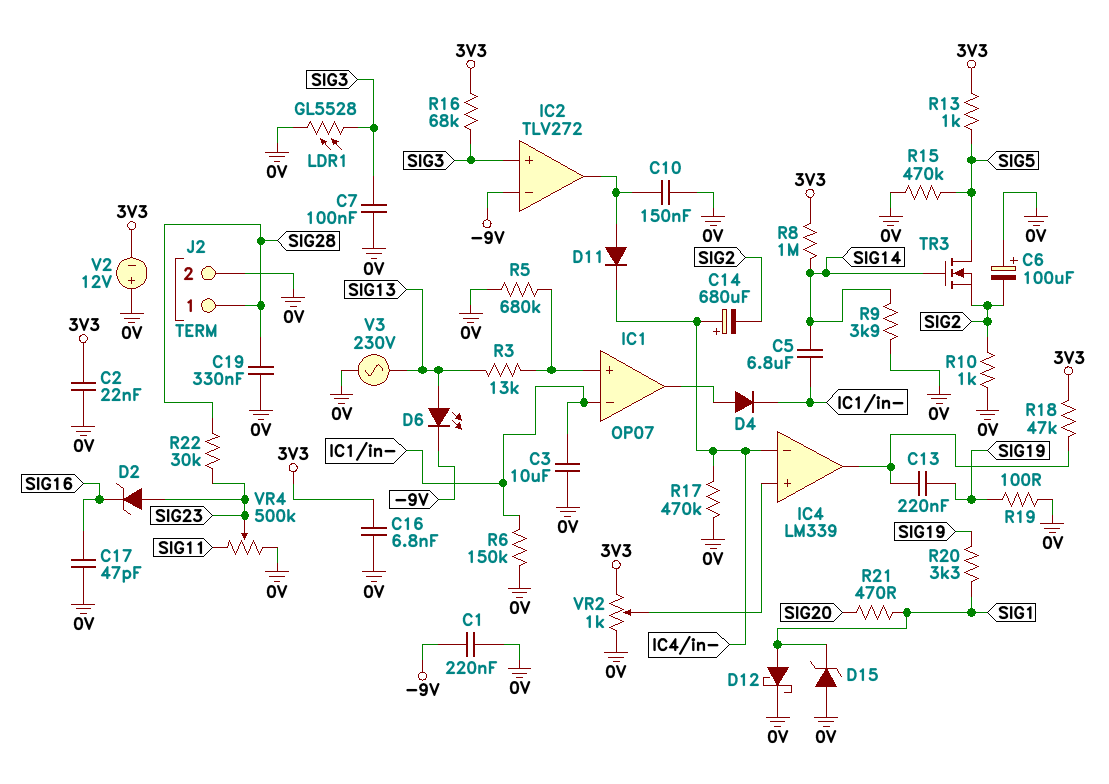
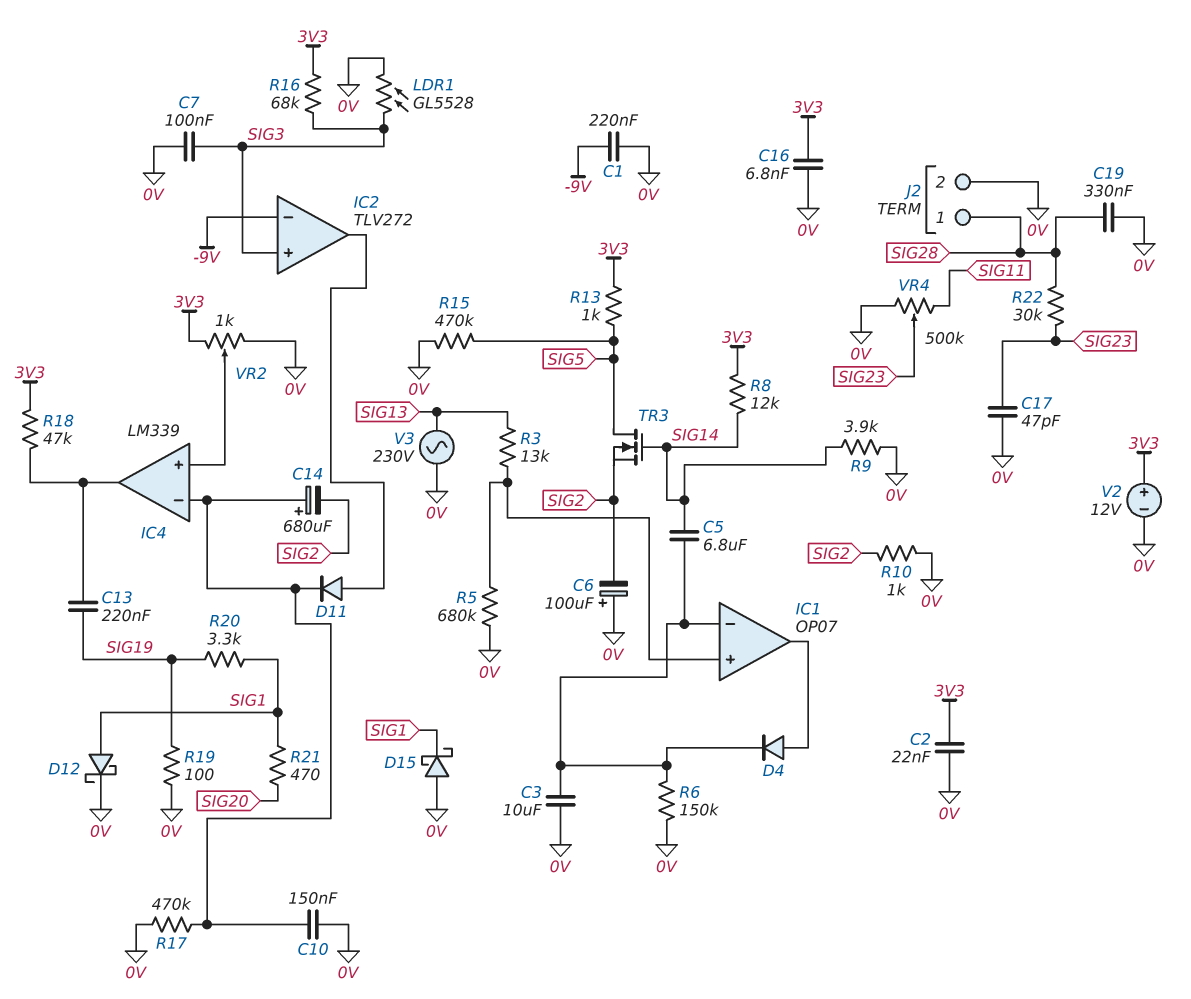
C10: 150nF (0V, IC2/out) -> 150nF (0V, IC4/in-)
C17: 47pF (0V, SIG16) -> 47pF (0V, SIG23)
D2: zener (A SIG23, K SIG16) -> none
D6: LED (A SIG13, K -9V) -> none
D15: zener (A 0V, K SIG1) -> schottky (A 0V, K SIG1)
R8: 1M (3V3, SIG14) -> 12k (3V3, SIG14)
V2: 12V (plus 0V, minus 3V3) -> 12V (plus 3V3, minus 0V)

